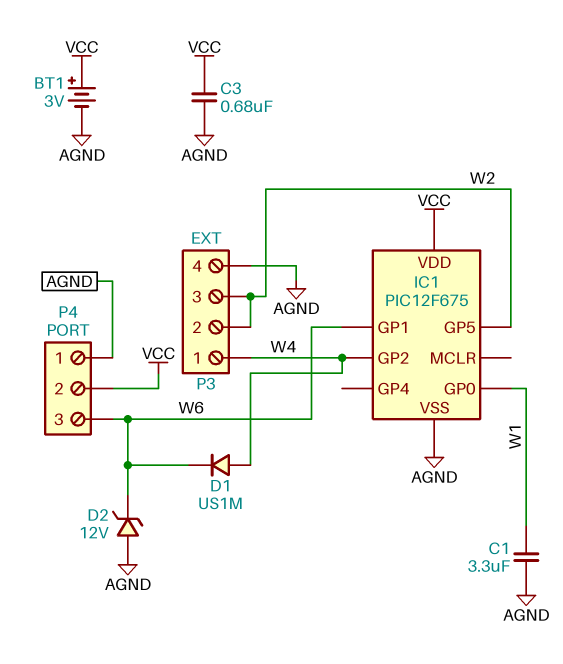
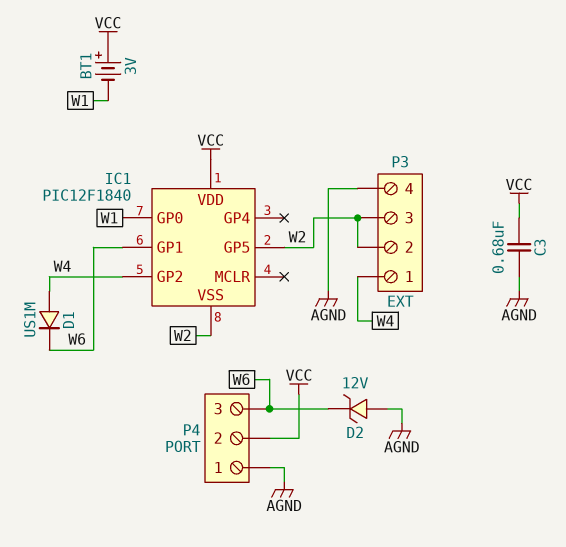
BT1: 3V (plus VCC, minus AGND) -> 3V (plus VCC, minus W1)
C1: 3.3uF (AGND, W1) -> none
IC1: PIC12F675 -> PIC12F1840
IC1 pin VSS: AGND -> W2

